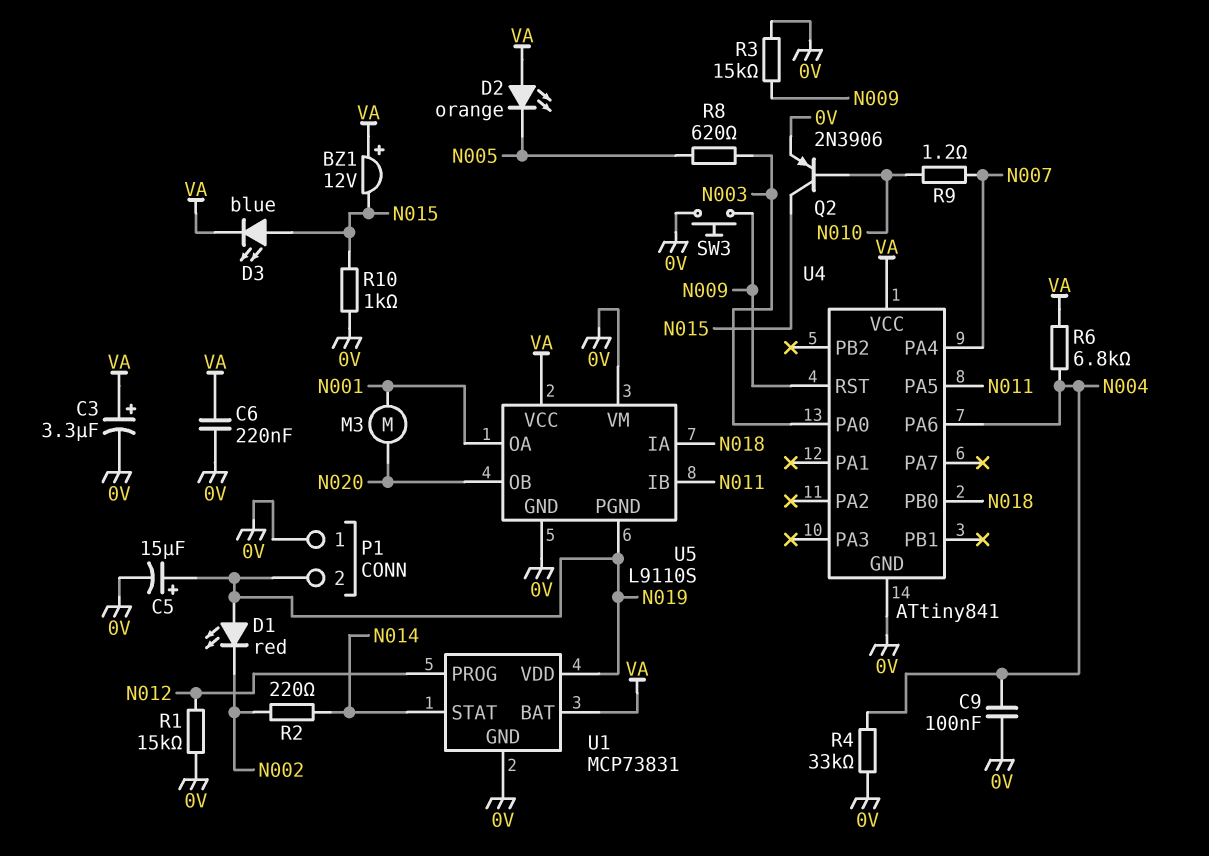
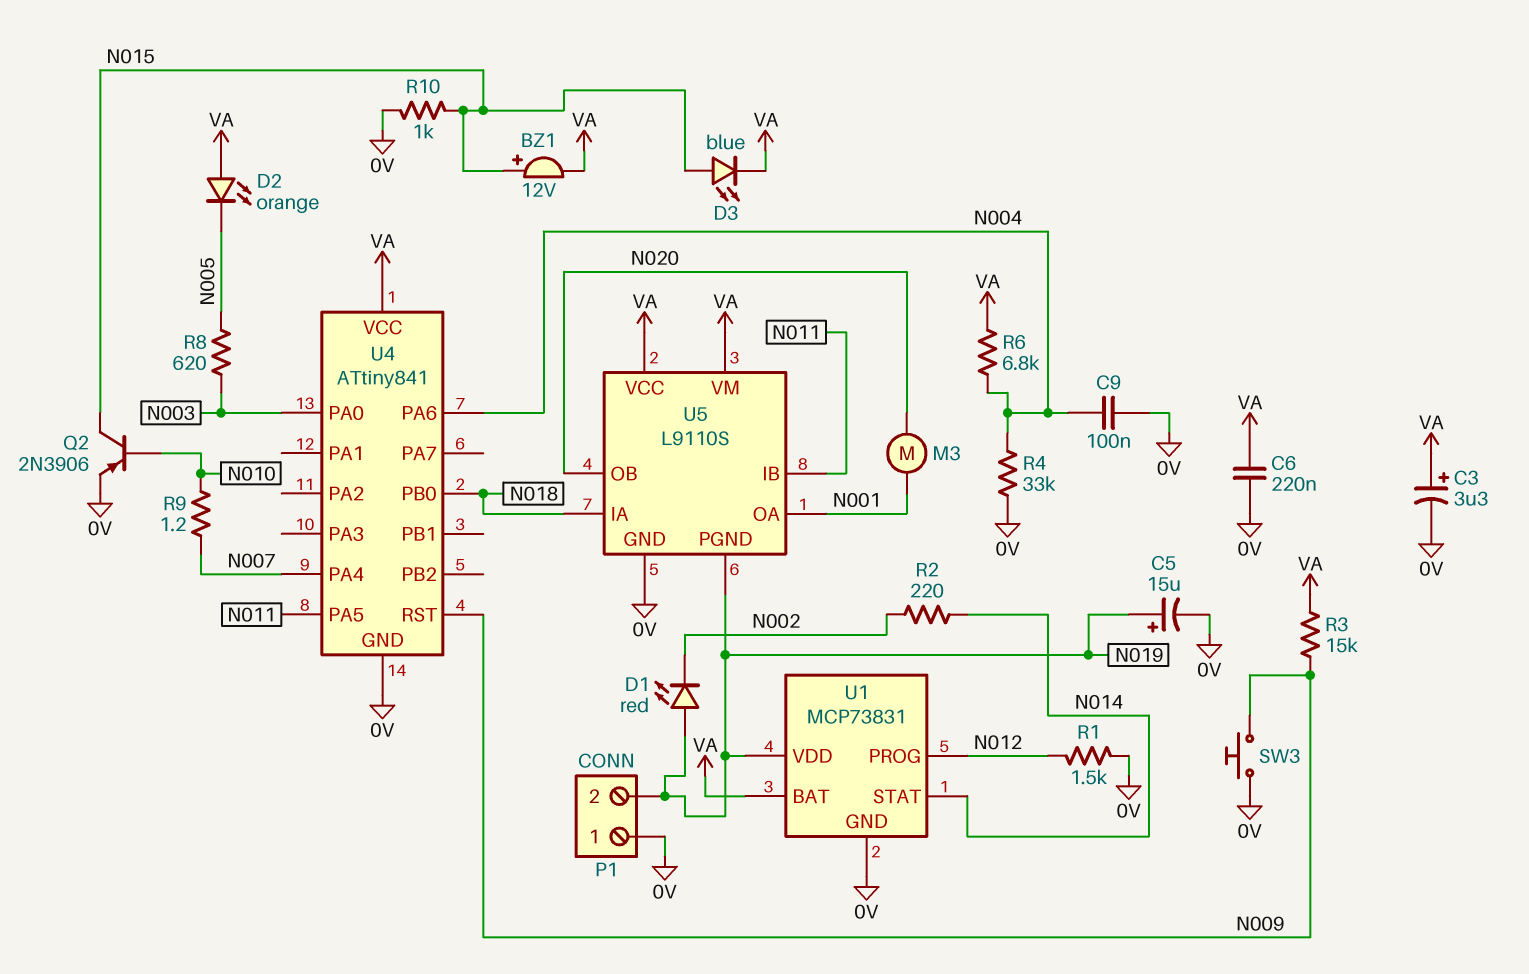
BZ1: buzzer 12V (plus VA, minus N015) -> buzzer 12V (plus N015, minus VA)
R1: 15k (0V, N012) -> 1.5k (0V, N012)
R3: 15k (0V, N009) -> 15k (N009, VA)
U5 pin VM: 0V -> VA

